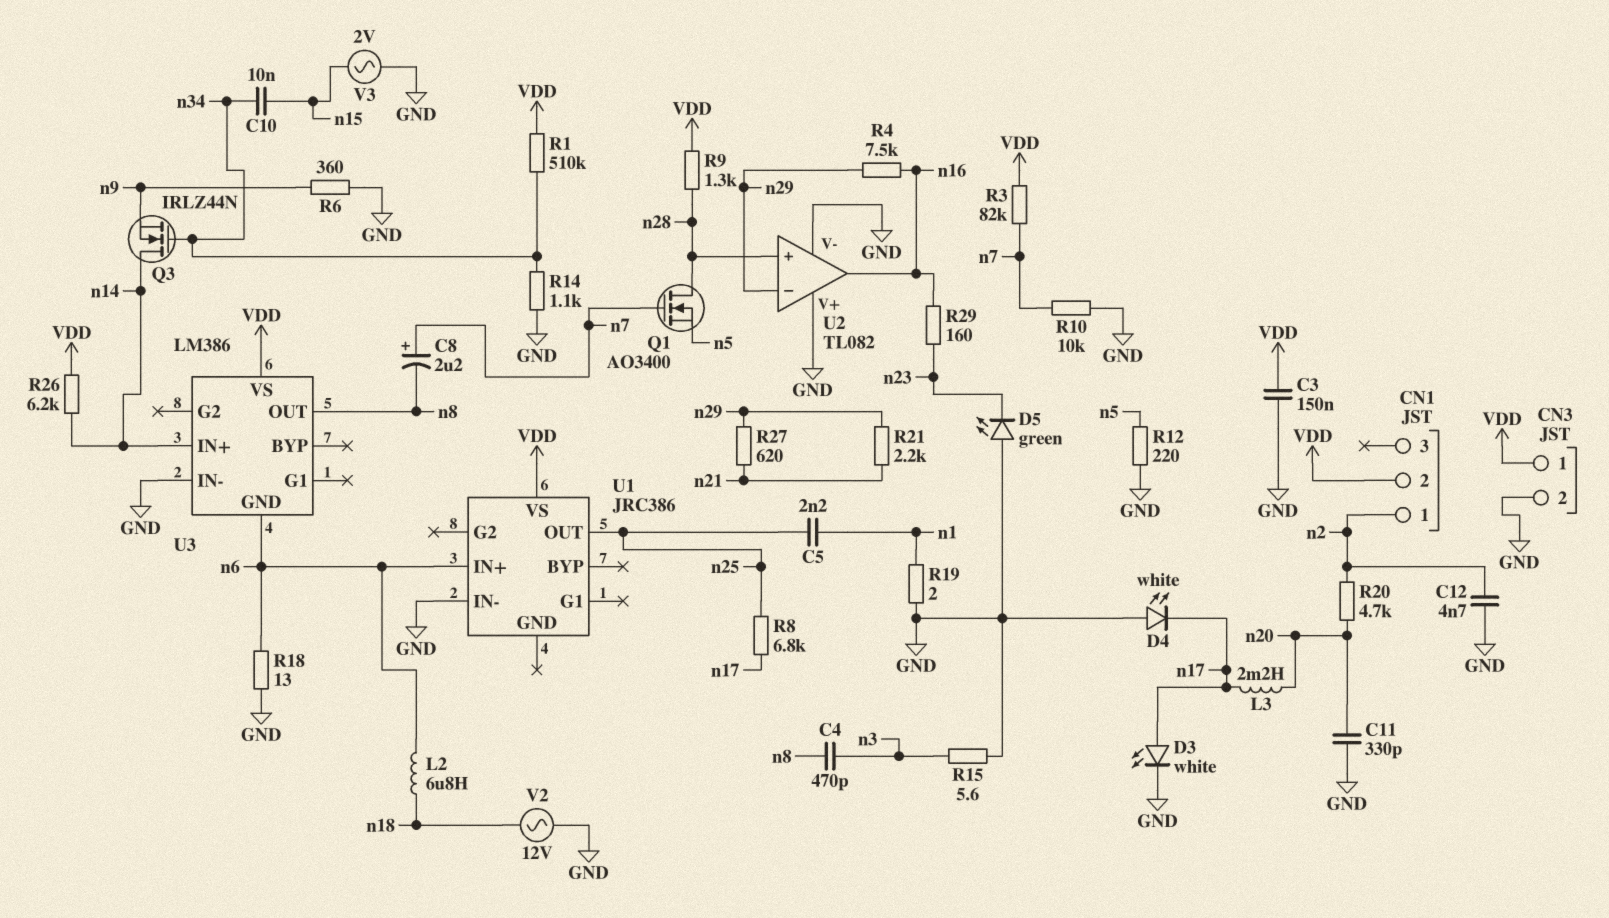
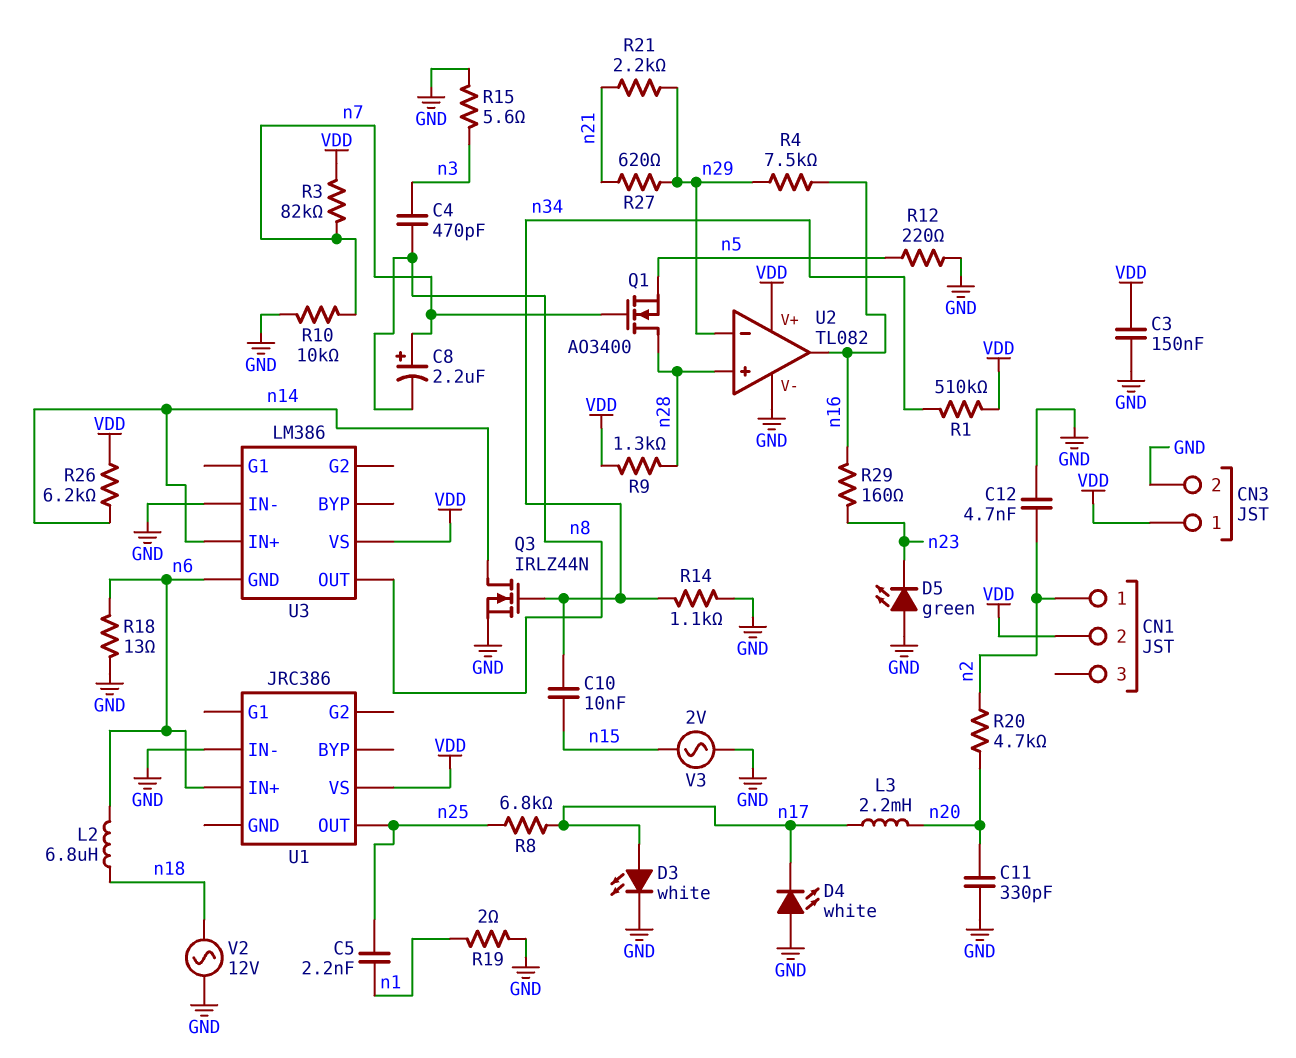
Q3: NMOS IRLZ44N (G n34, D n14, S n9) -> NMOS IRLZ44N (G n34, D n14, S GND)
R6: 360 (GND, n9) -> none
U2 pin V+: GND -> VDD

